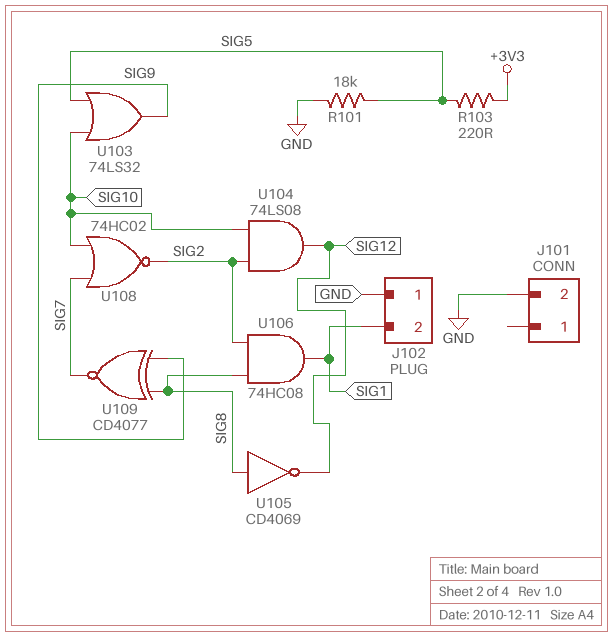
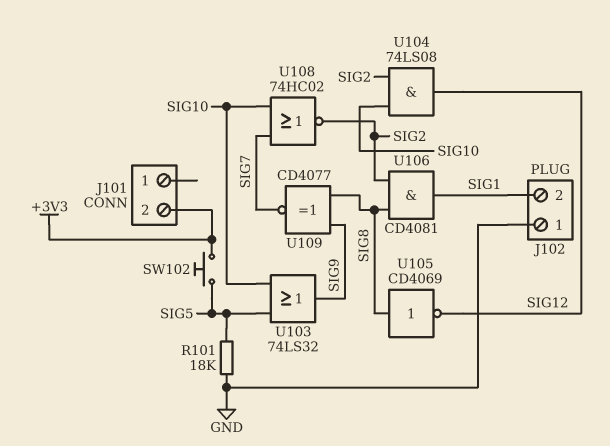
J101 pin 2: GND -> +3V3
R103: 220 (+3V3, SIG5) -> none
SW102: none -> button (+3V3, SIG5)
U106: AND 74HC08 (in SIG2, in SIG8, out SIG1) -> AND CD4081 (in SIG2, in SIG8, out SIG1)

